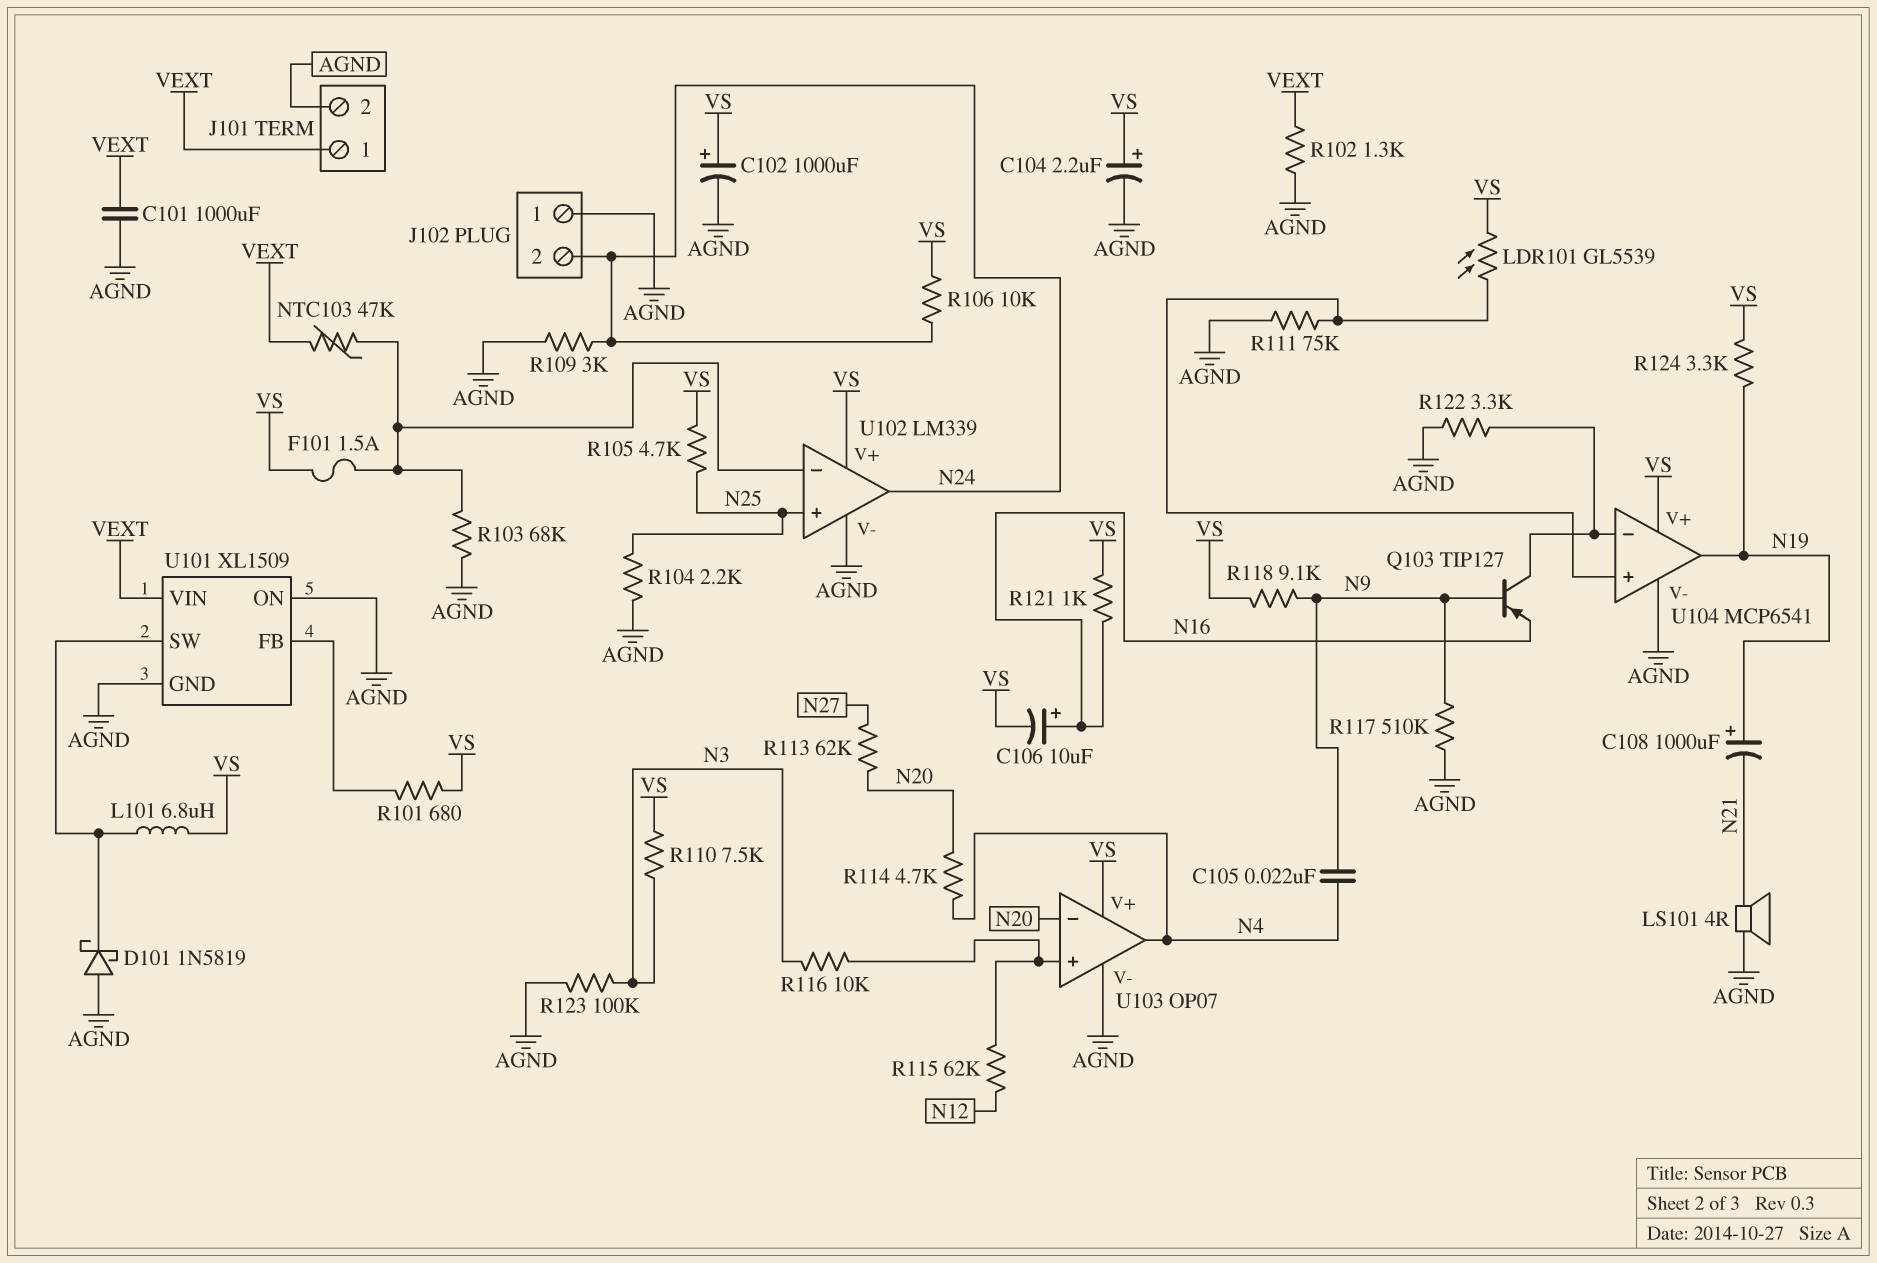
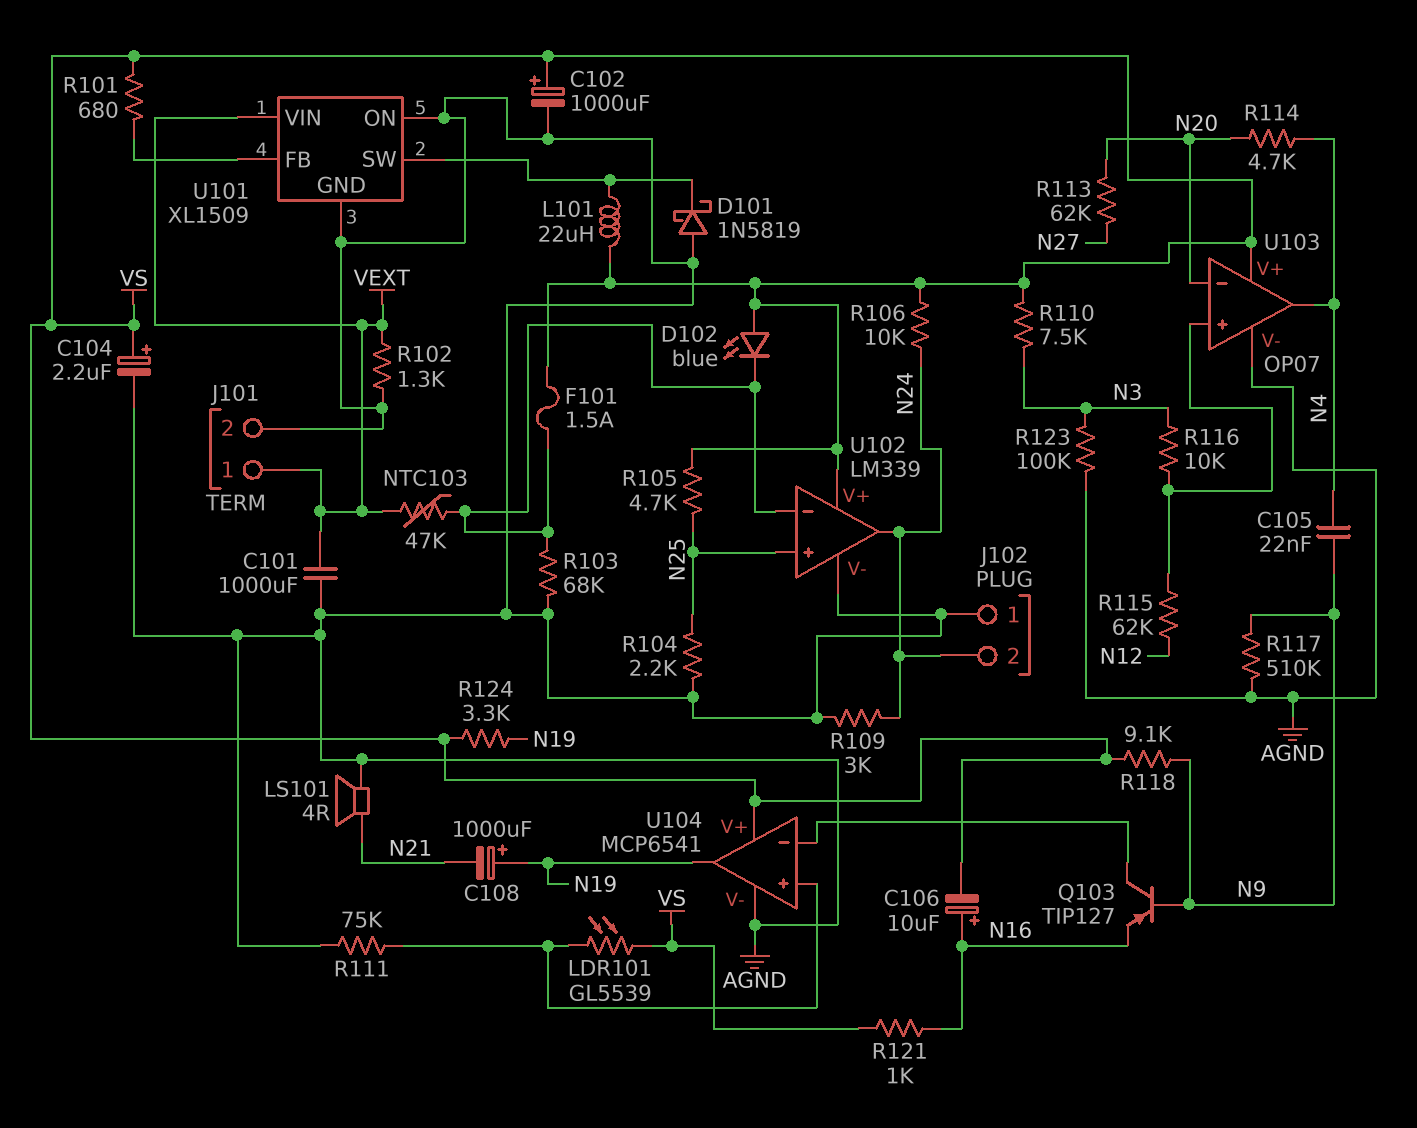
D102: none -> LED blue (A VS, K U102/in-)
L101: 6.8uH (U101/SW, VS) -> 22uH (U101/SW, VS)
R122: 3.3k (AGND, U104/in-) -> none

